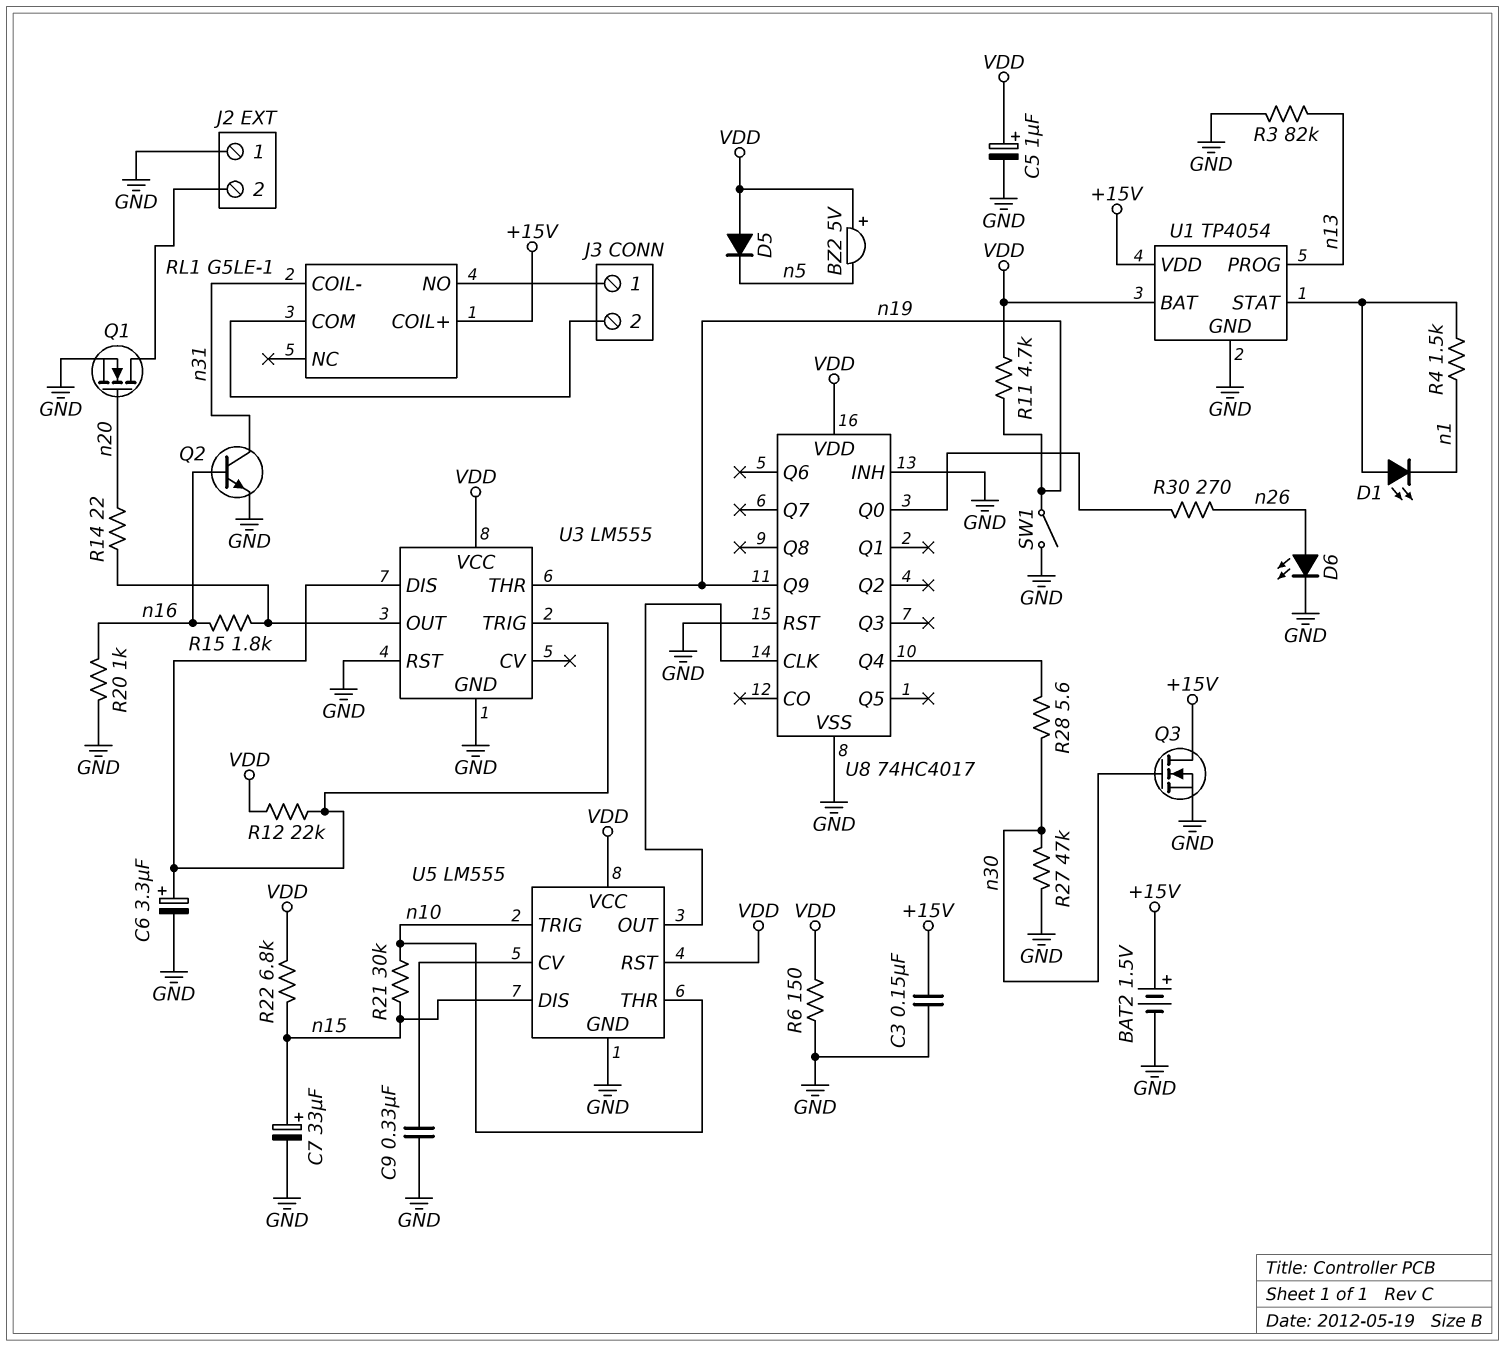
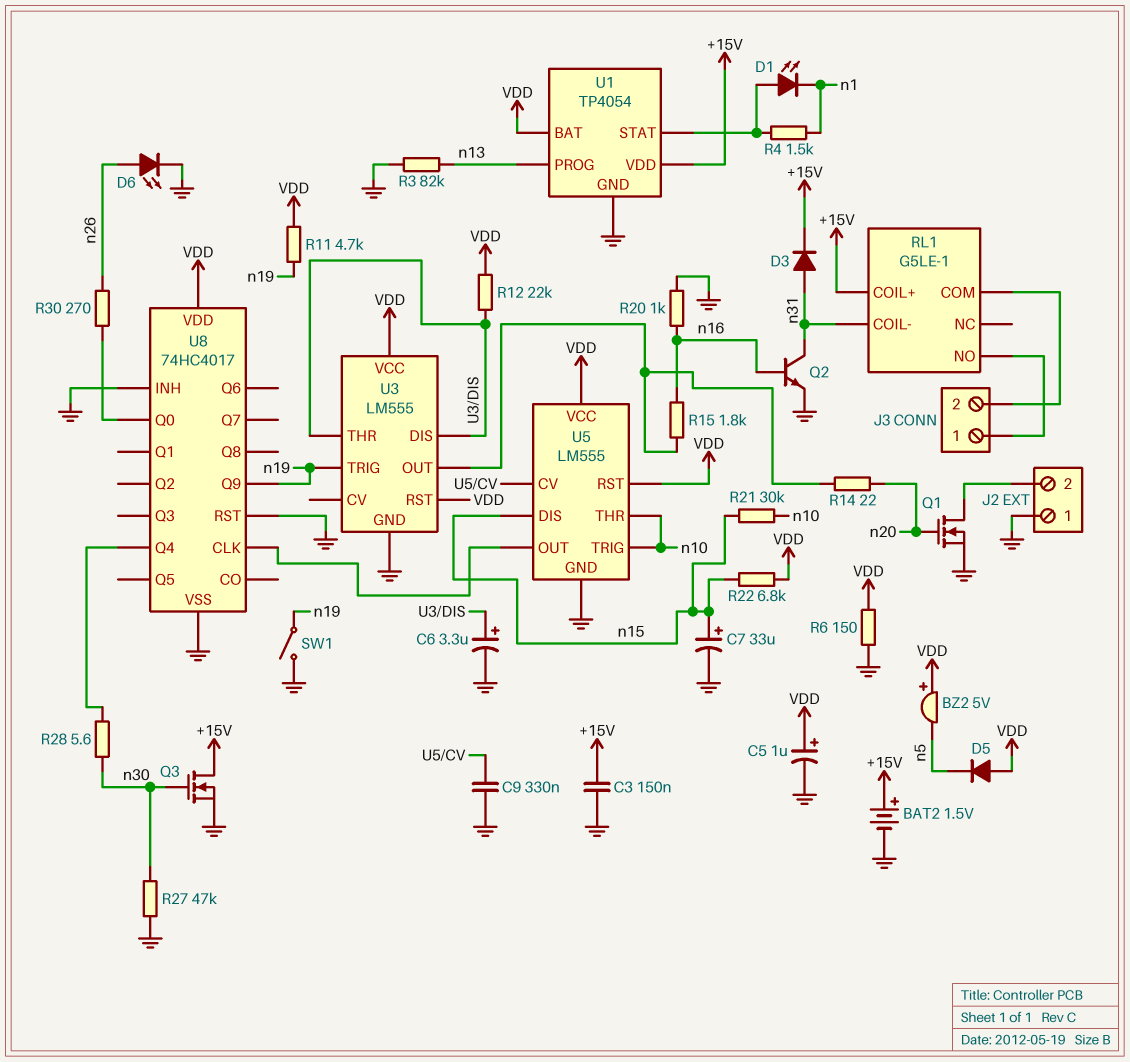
D3: none -> diode (A n31, K +15V)
U3 pin RST: GND -> VDD
U3 pin THR: n19 -> U3/DIS
U3 pin TRIG: U3/DIS -> n19

